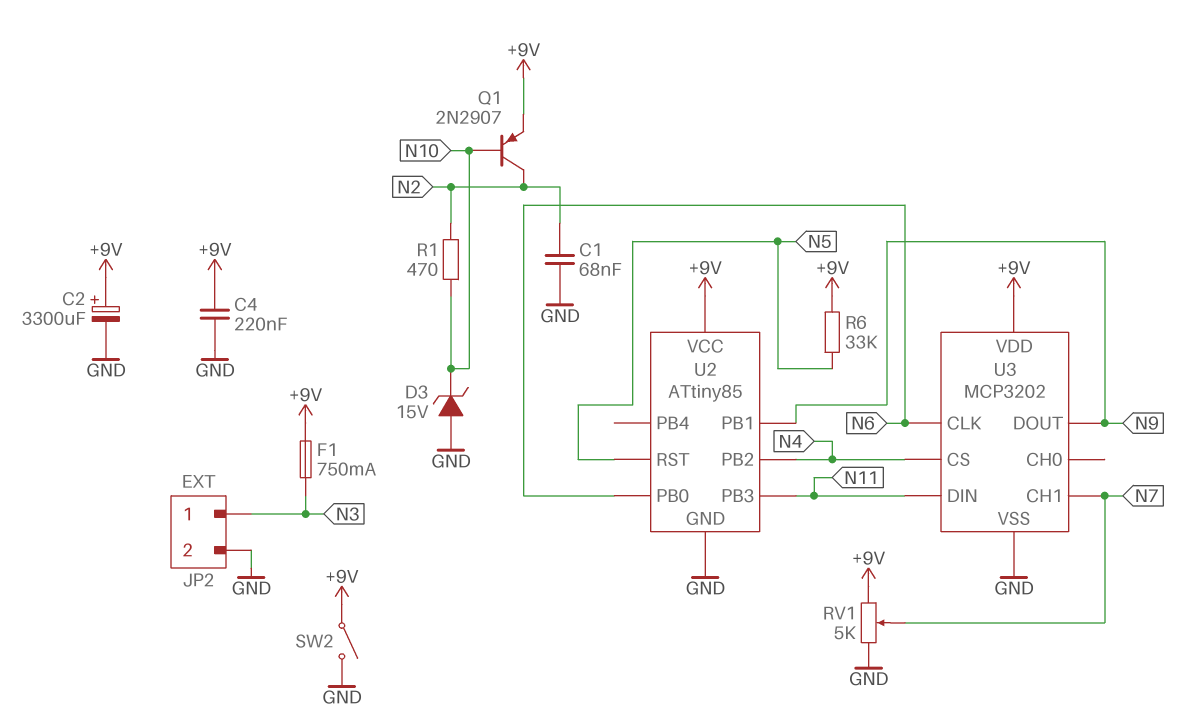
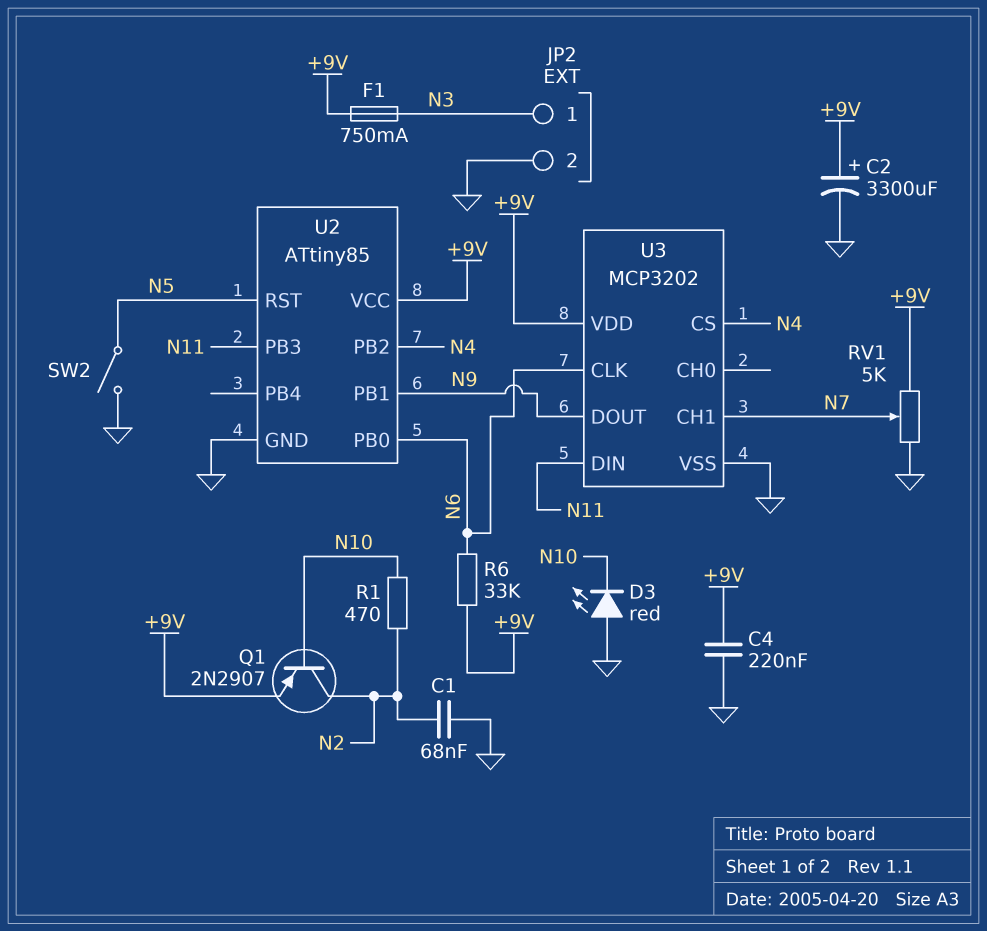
D3: zener 15V (A GND, K N10) -> LED red (A GND, K N10)
R6: 33k (+9V, N5) -> 33k (+9V, N6)
SW2: switch (+9V, GND) -> switch (GND, N5)

